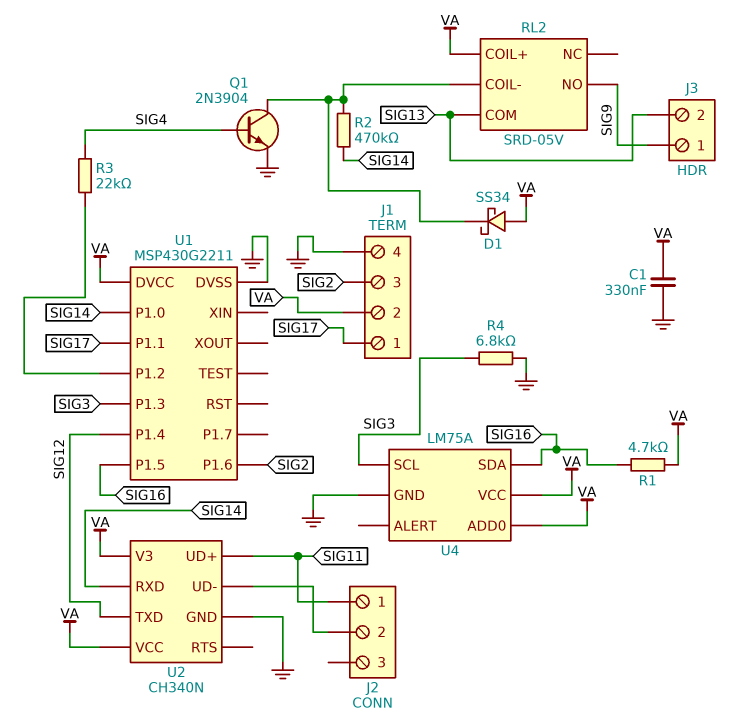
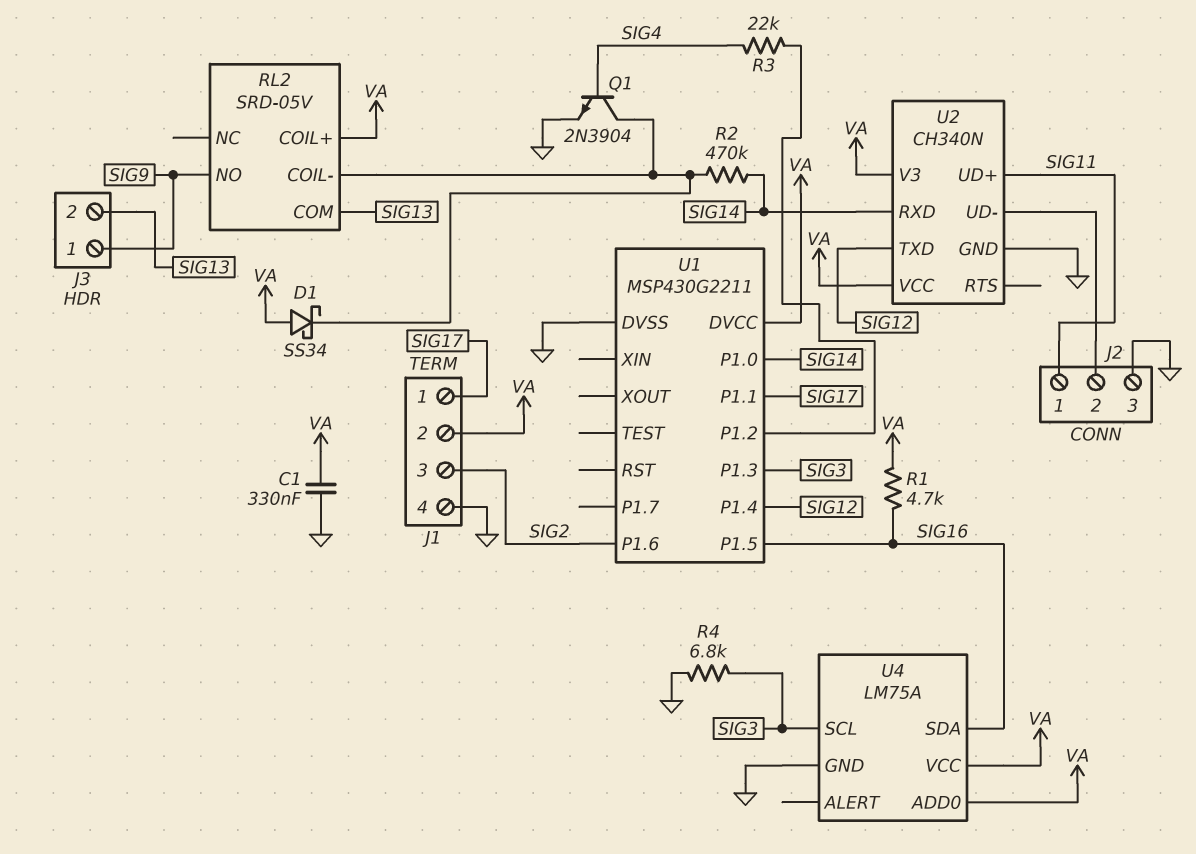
J2 pin 3: none -> GND

